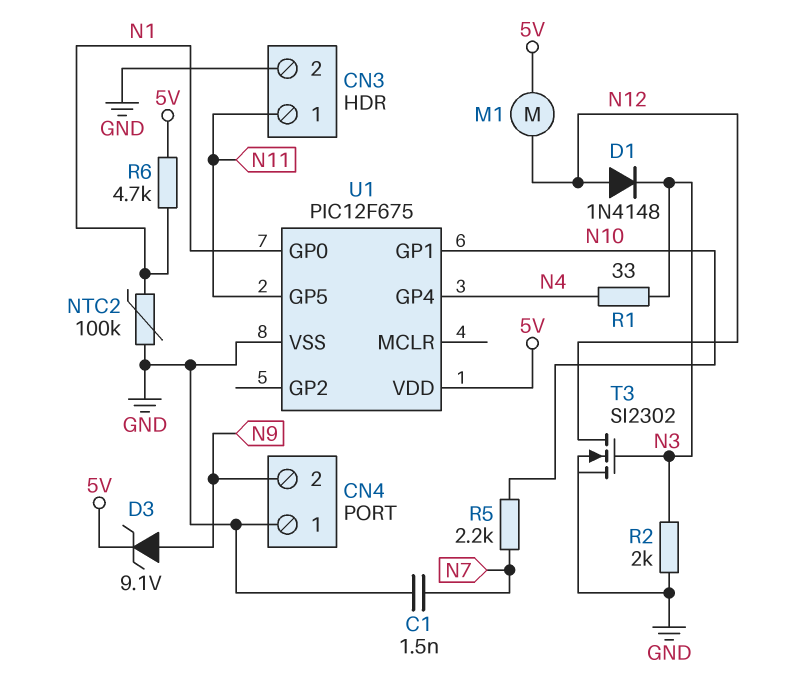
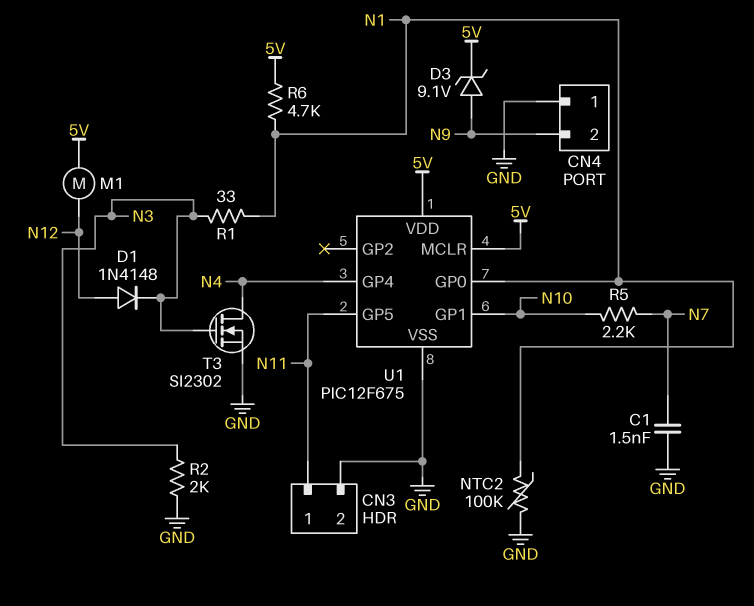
R1: 33 (N3, N4) -> 33 (N1, N3)
T3: NMOS SI2302 (G N3, D N12, S GND) -> NMOS SI2302 (G N3, D N4, S GND)
U1 pin MCLR: none -> 5V

